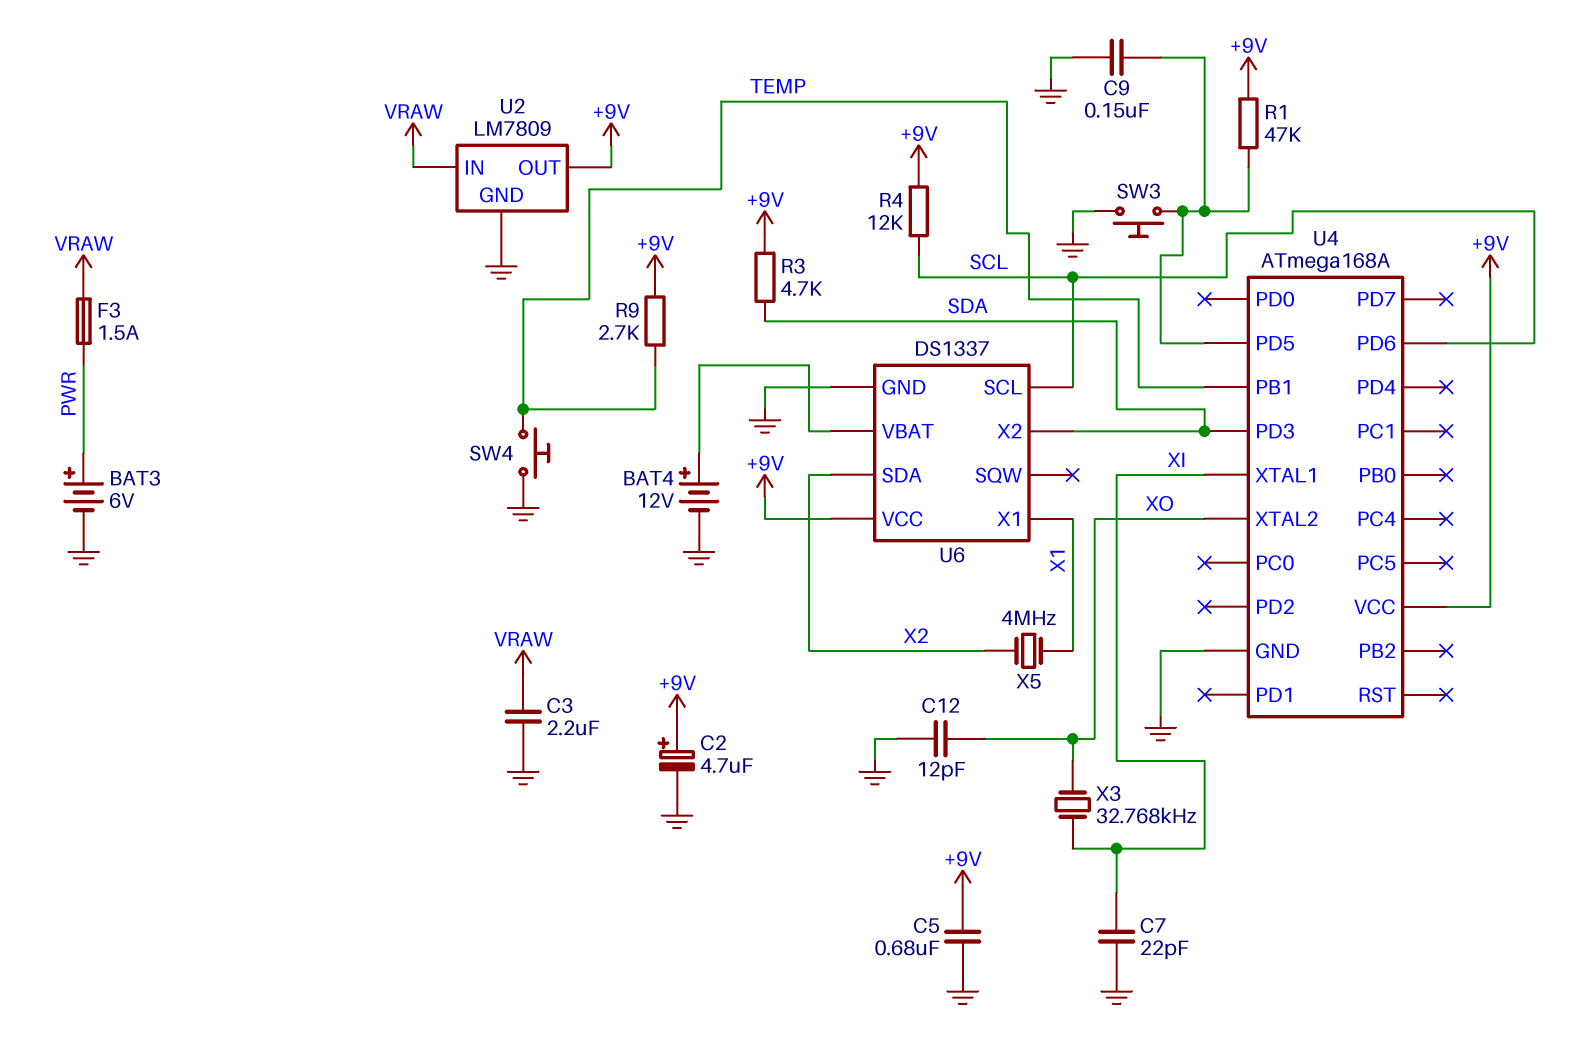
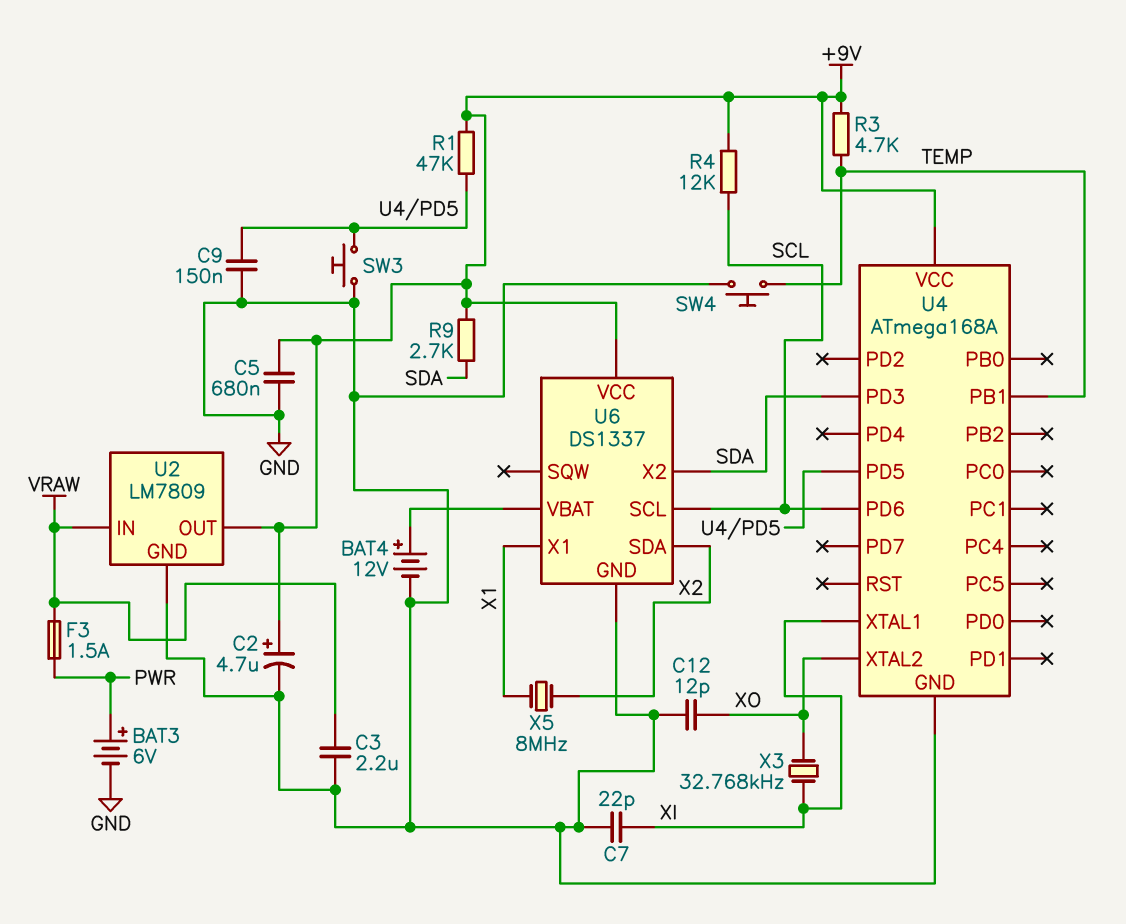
R3: 4.7k (+9V, SDA) -> 4.7k (+9V, TEMP)
R9: 2.7k (+9V, TEMP) -> 2.7k (+9V, SDA)
X5: 4MHz (X1, X2) -> 8MHz (X1, X2)

